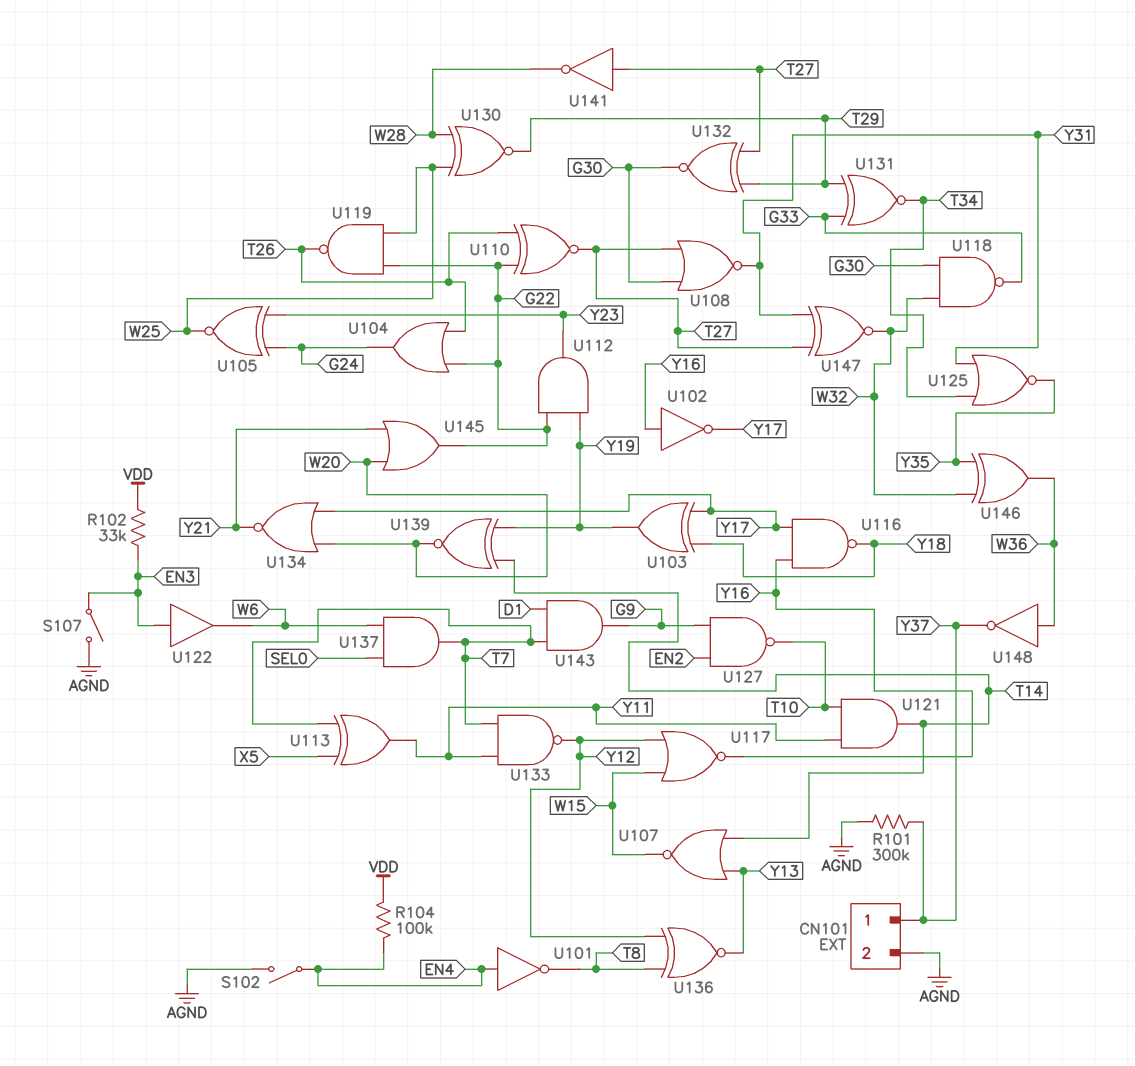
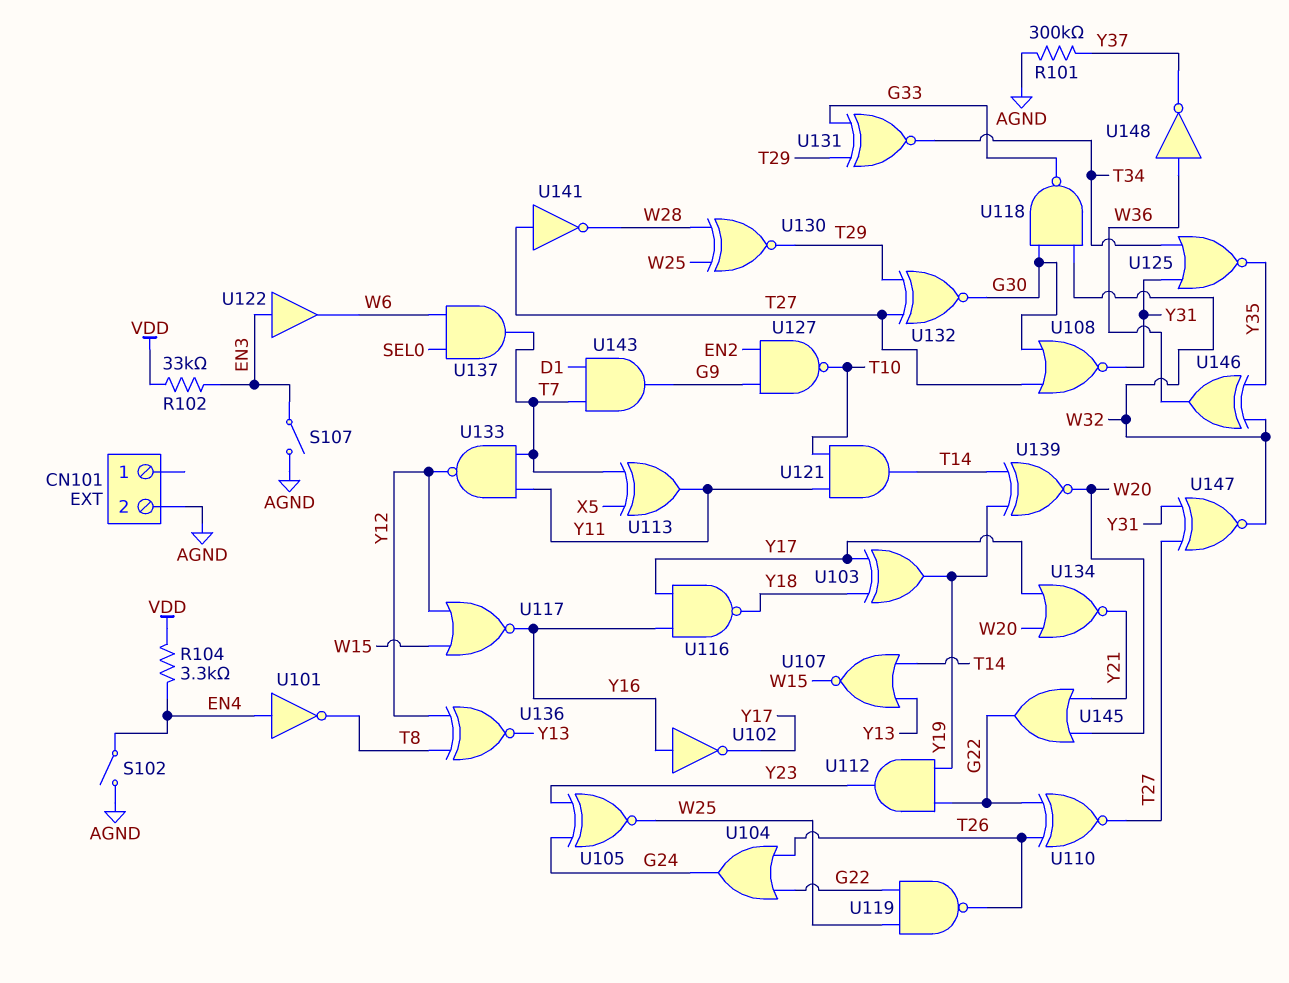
CN101 pin 1: Y37 -> none
R104: 100k (EN4, VDD) -> 3.3k (EN4, VDD)

